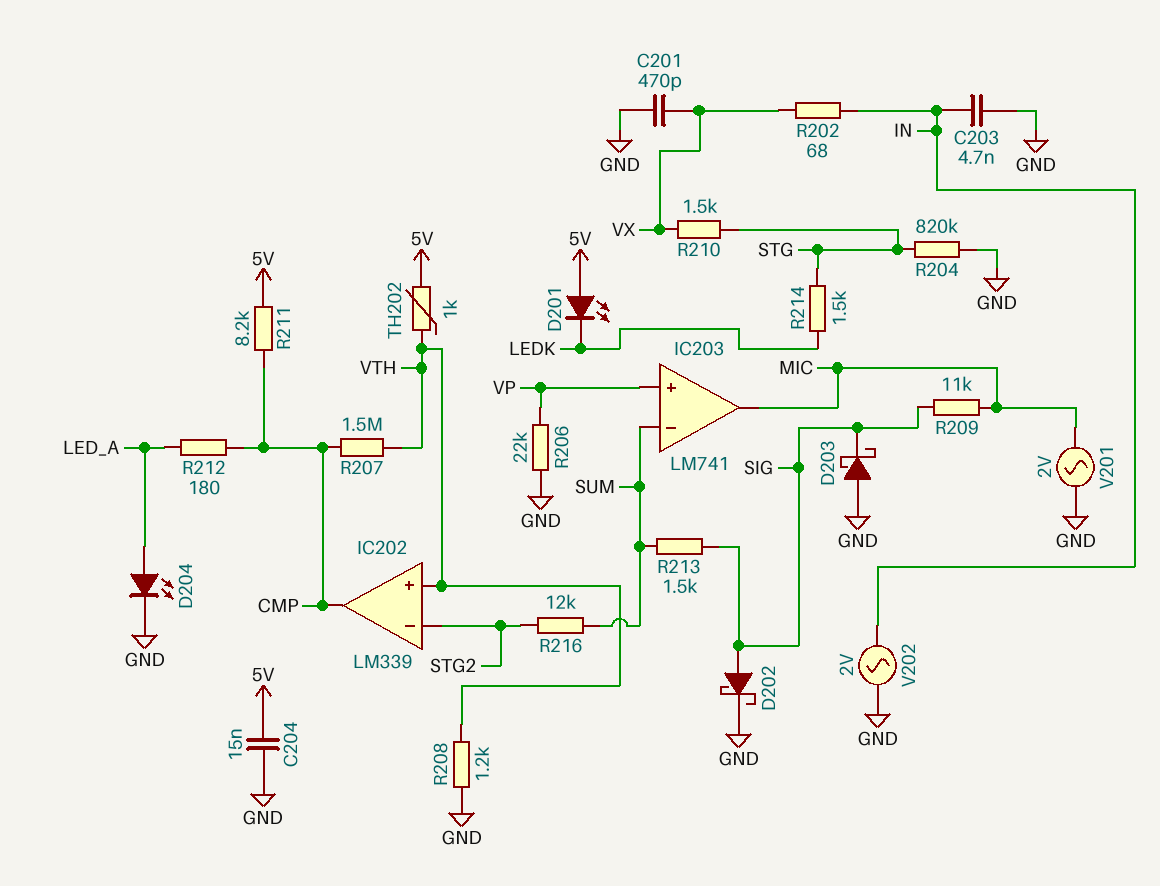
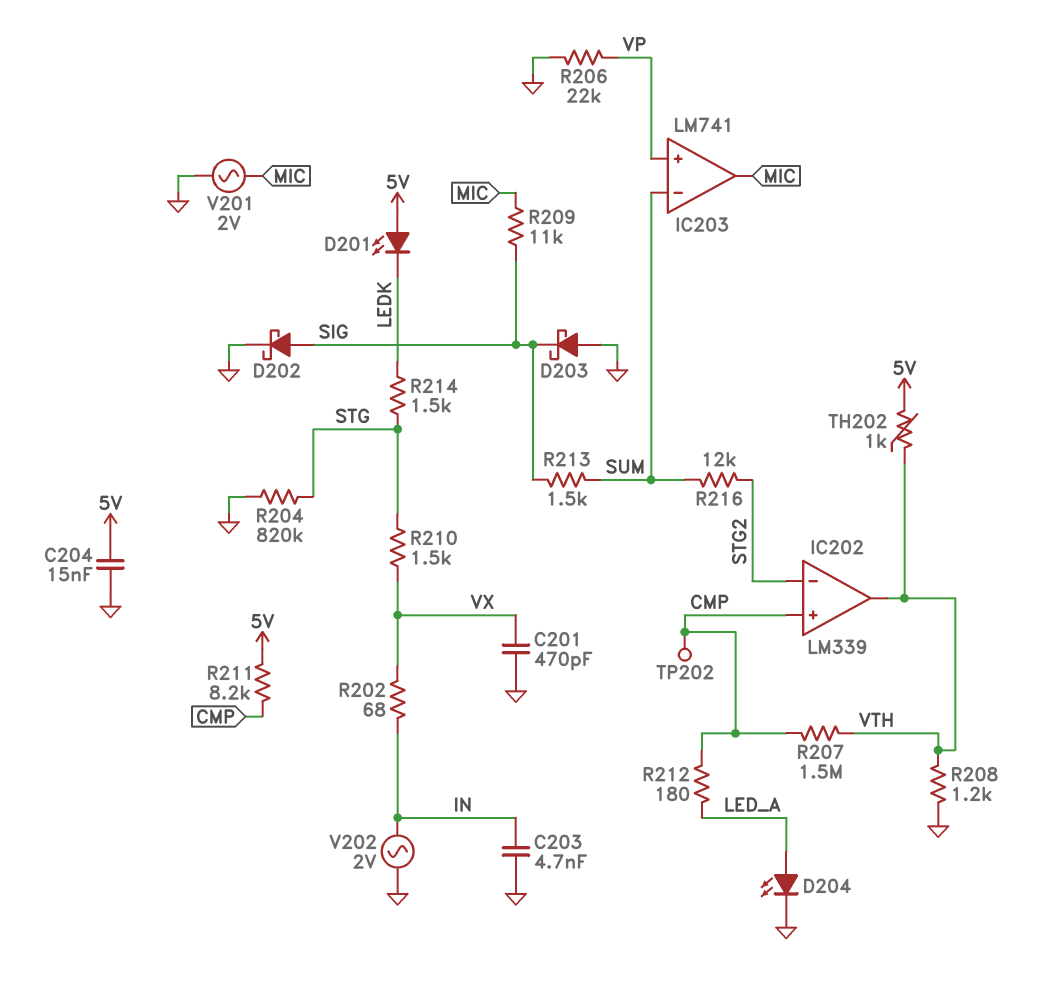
IC202 pin in+: VTH -> CMP
IC202 pin out: CMP -> VTH
TP202: none -> test point (CMP)

